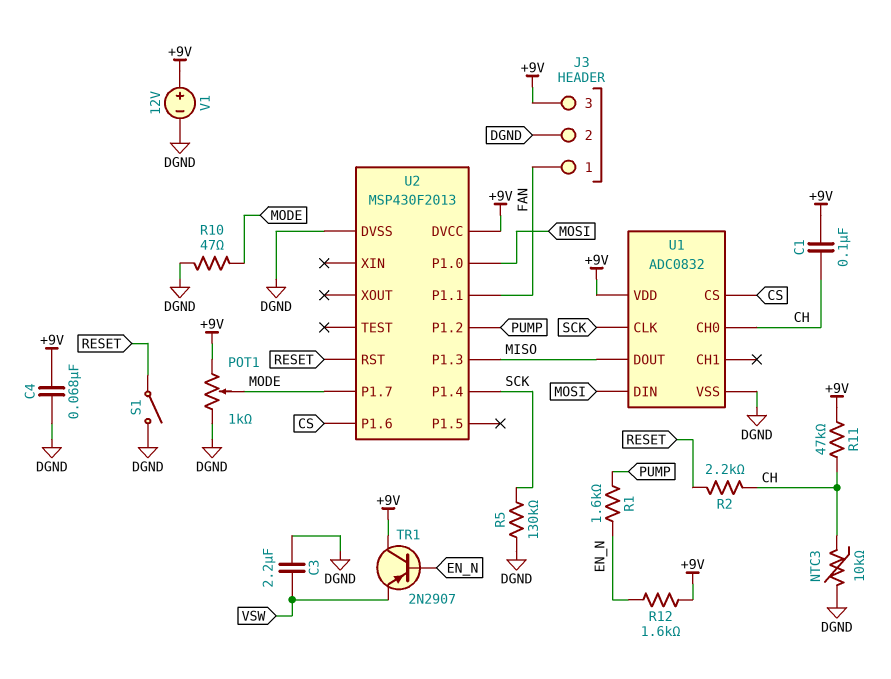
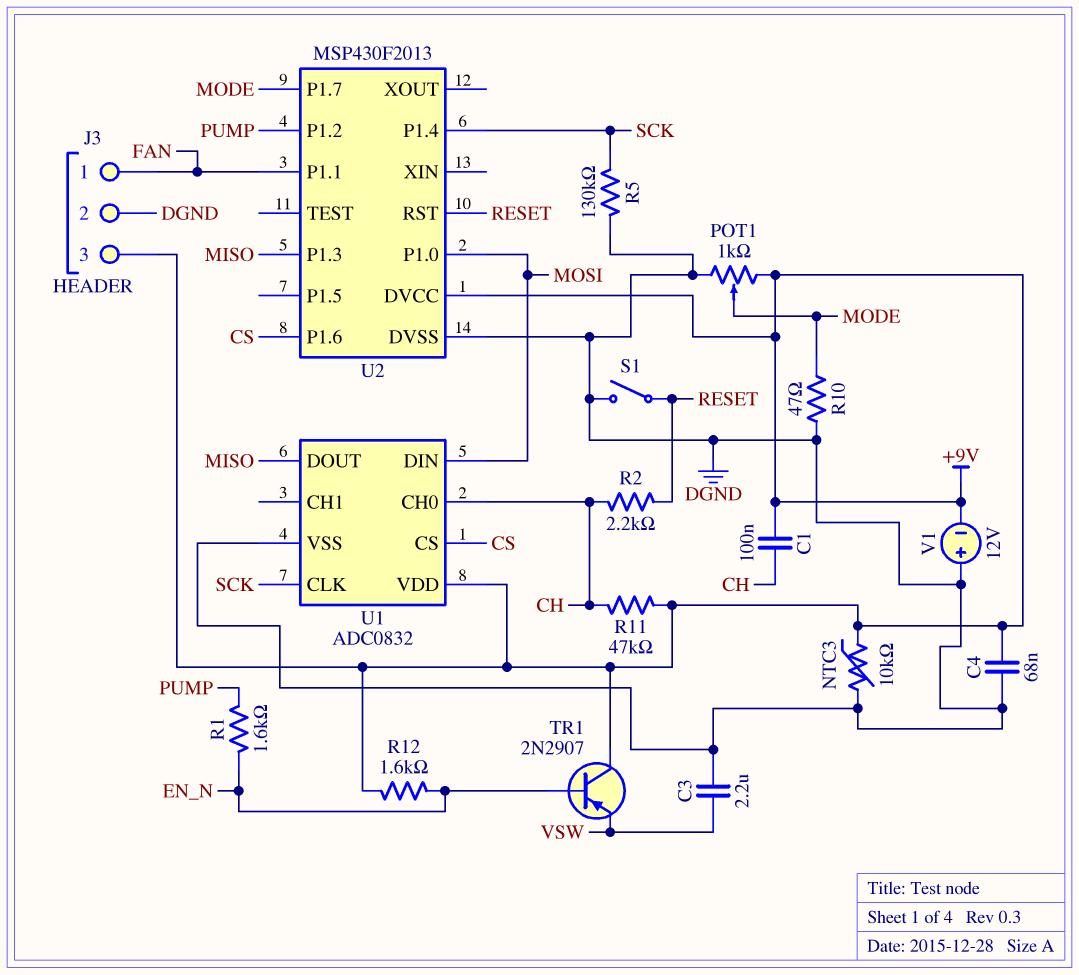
NTC3: 10k (CH, DGND) -> 10k (+9V, DGND)
V1: 12V (plus +9V, minus DGND) -> 12V (plus DGND, minus +9V)

